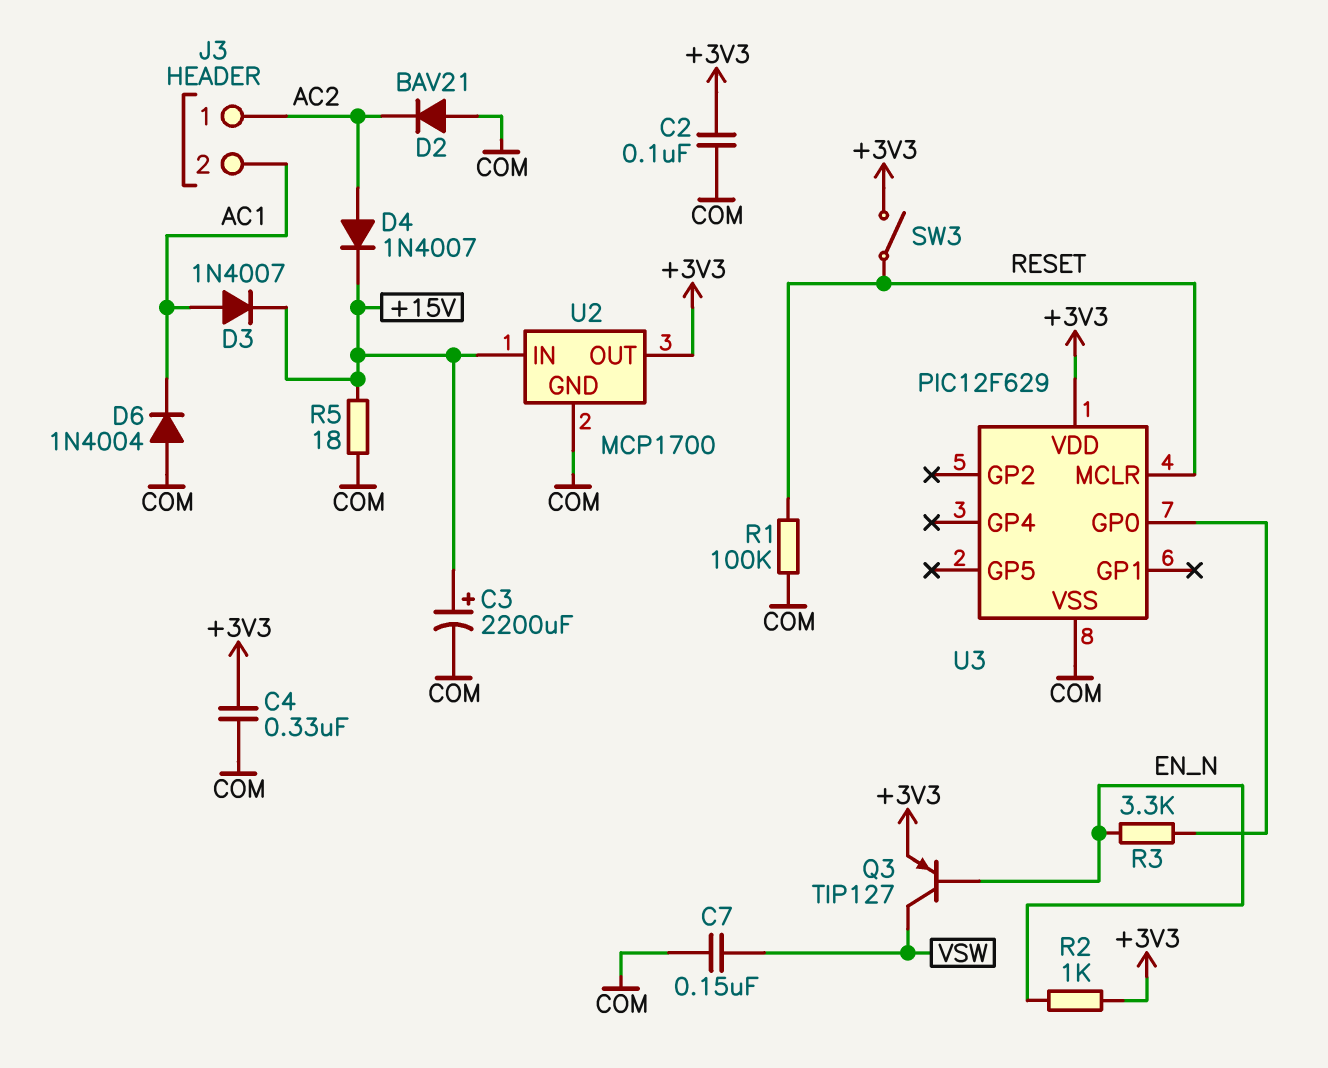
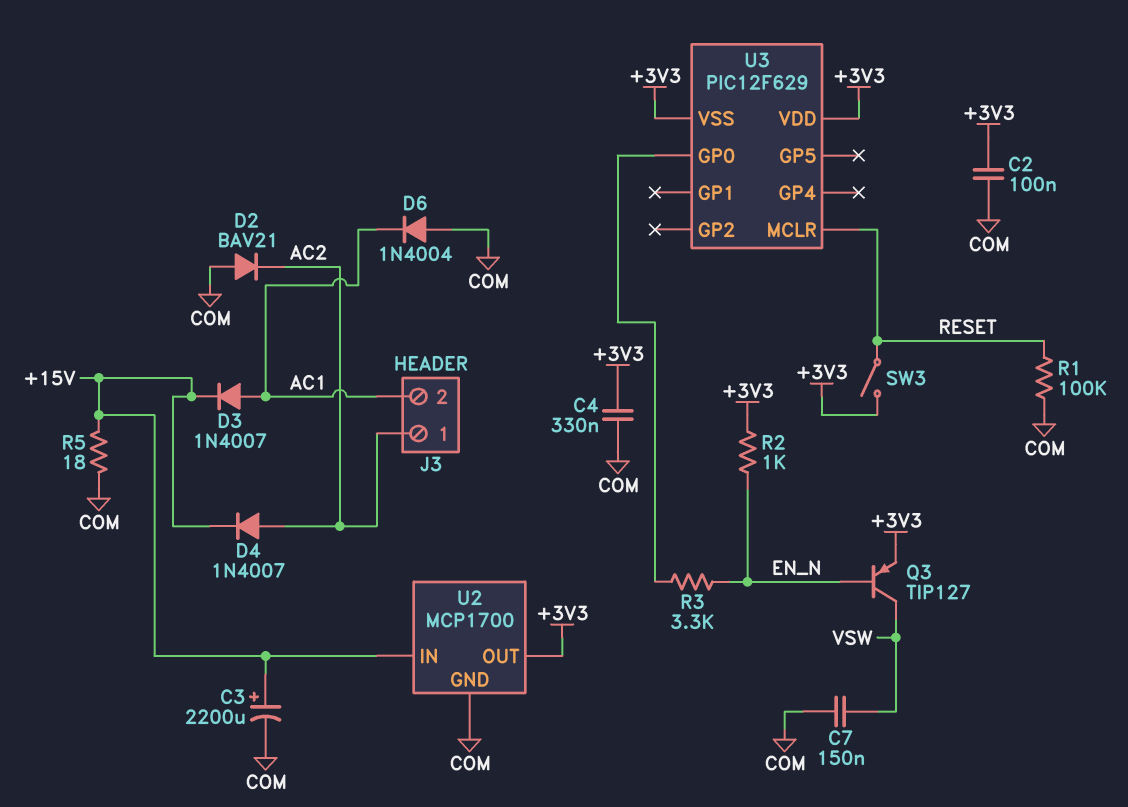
U3 pin VSS: COM -> +3V3

